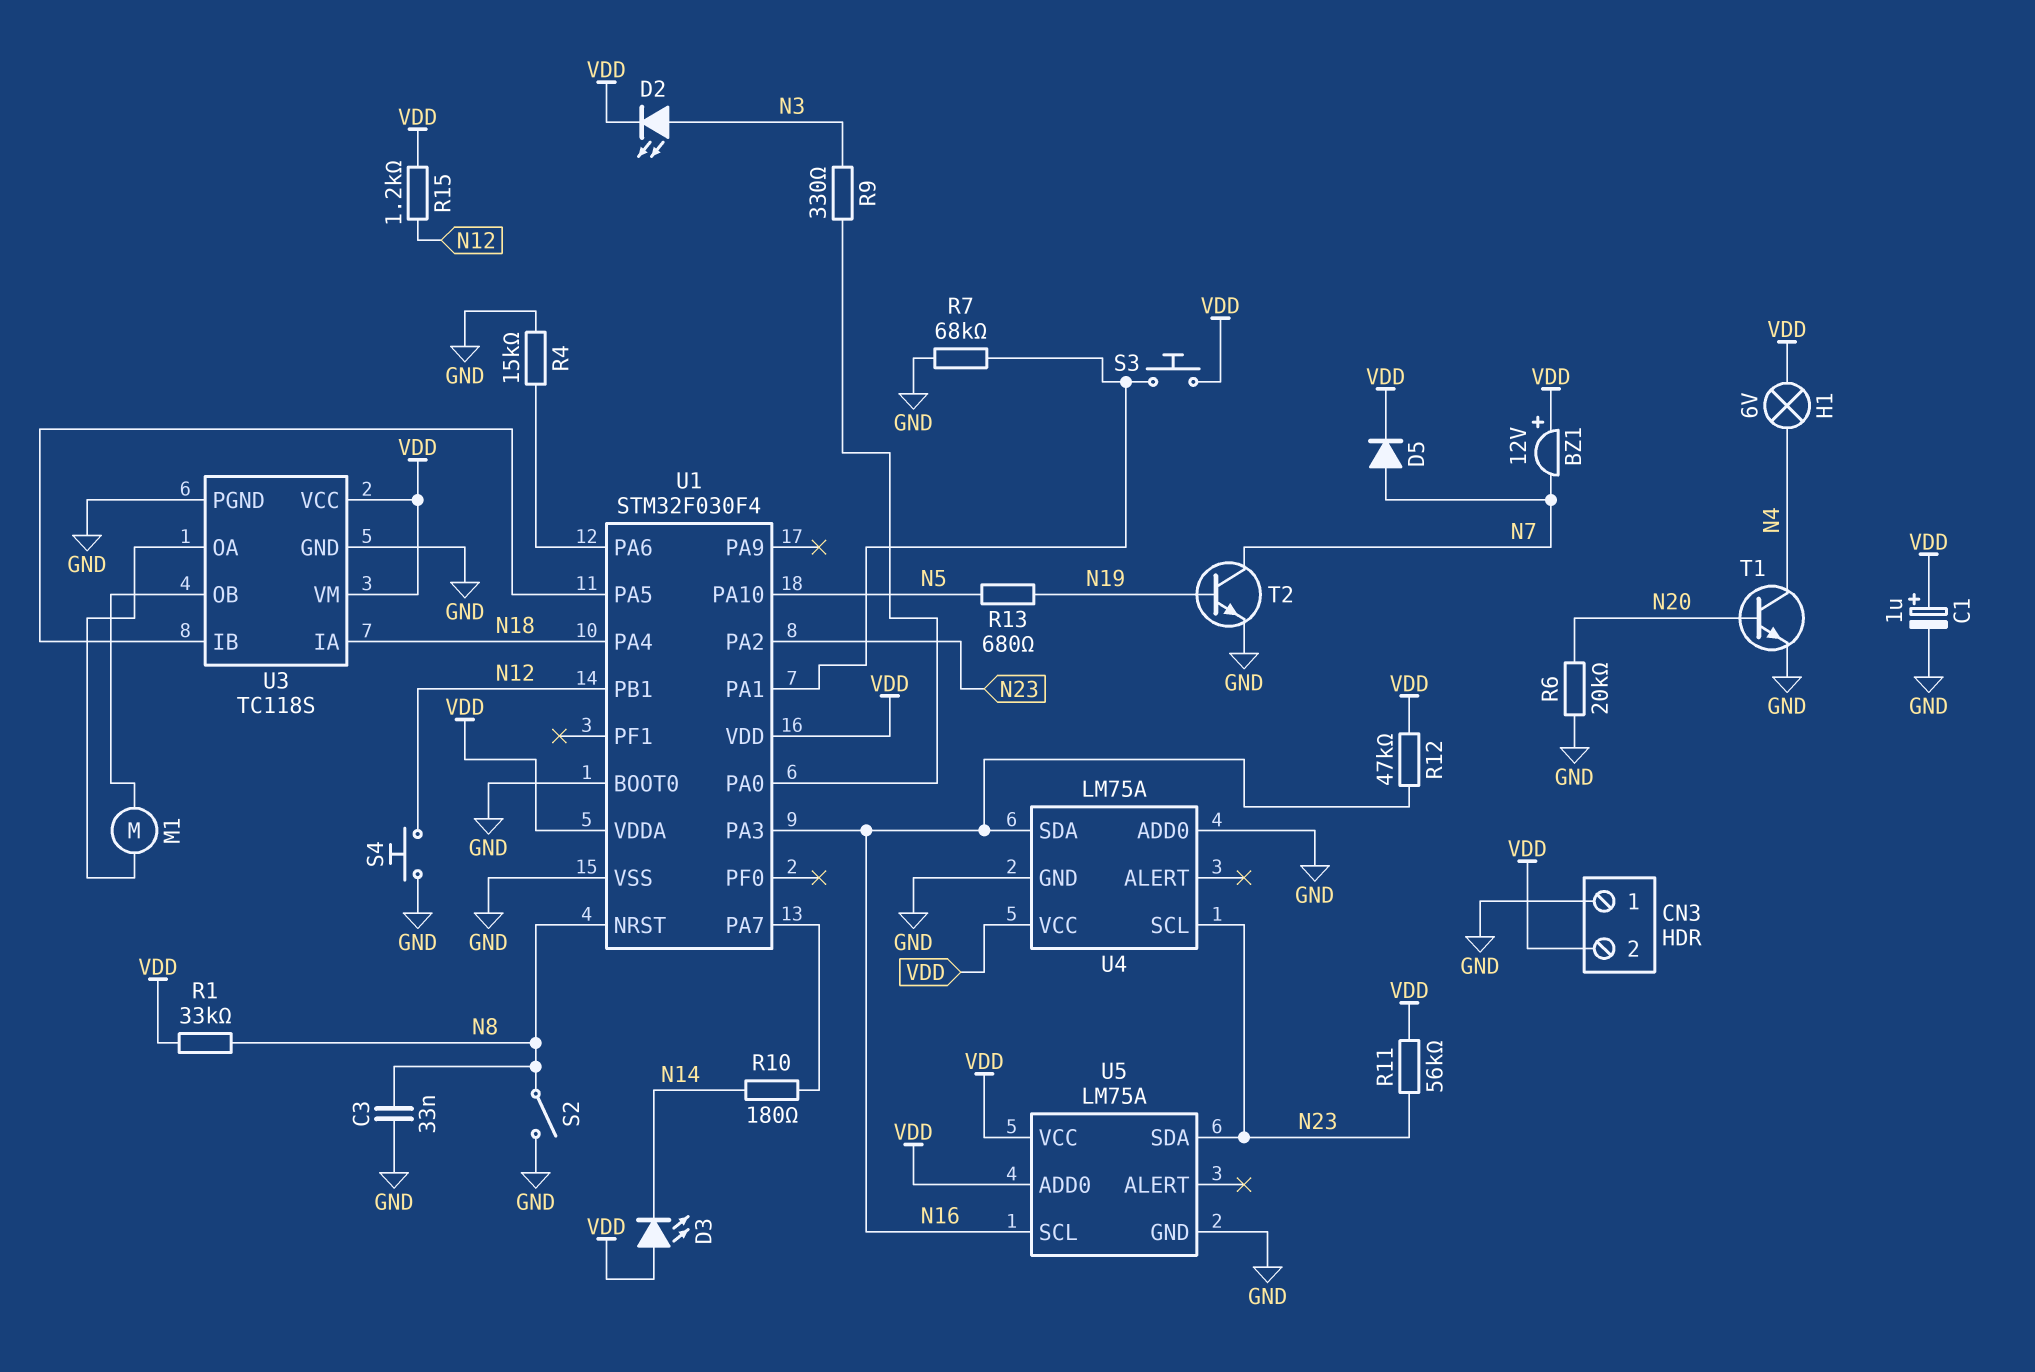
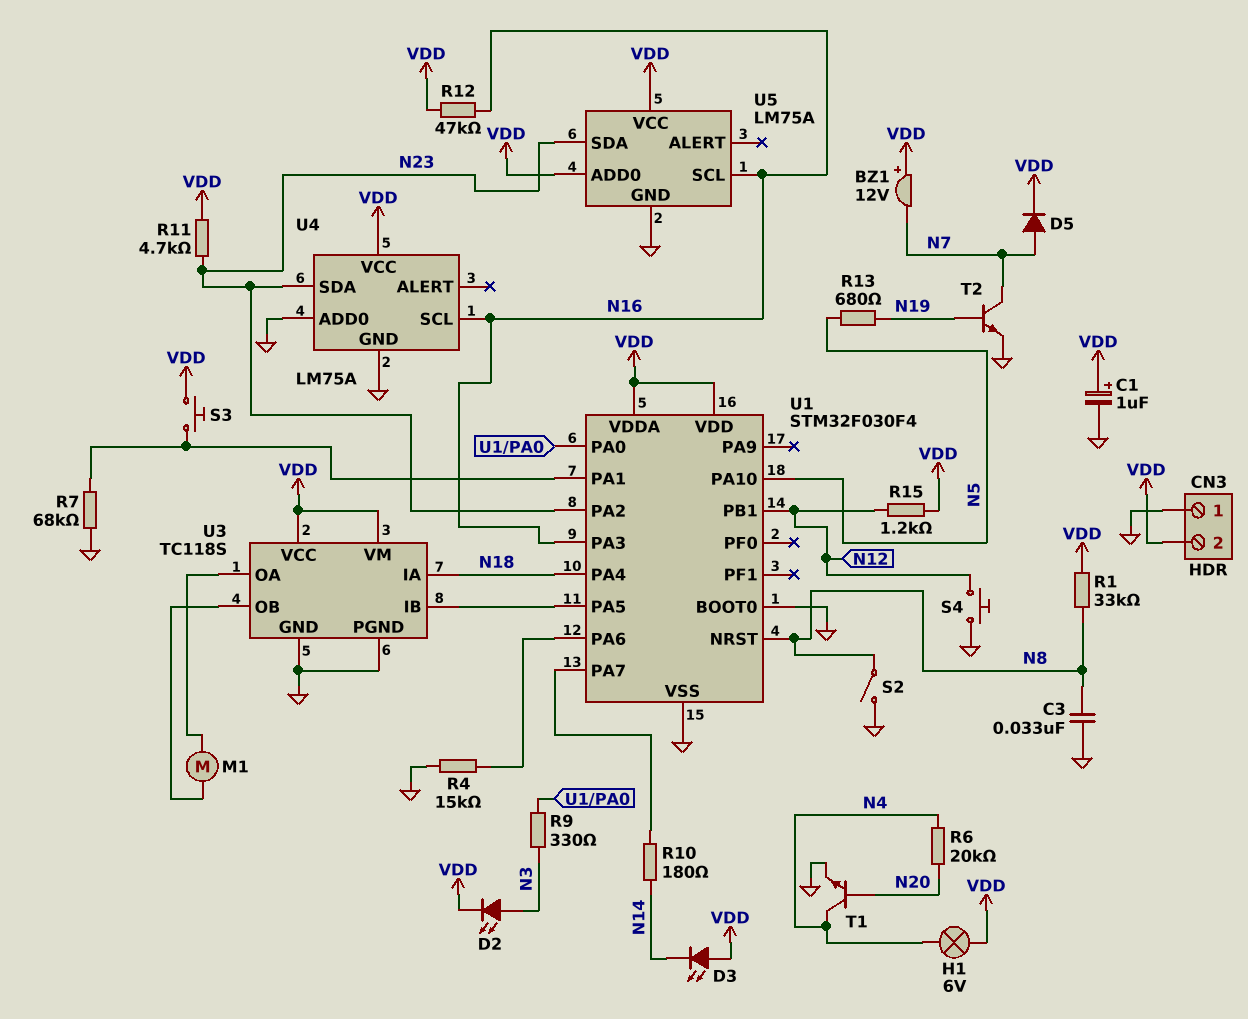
R6: 20k (GND, N20) -> 20k (N4, N20)
R11: 56k (N23, VDD) -> 4.7k (N23, VDD)
U4 pin SCL: N23 -> N16
U4 pin SDA: N16 -> N23

